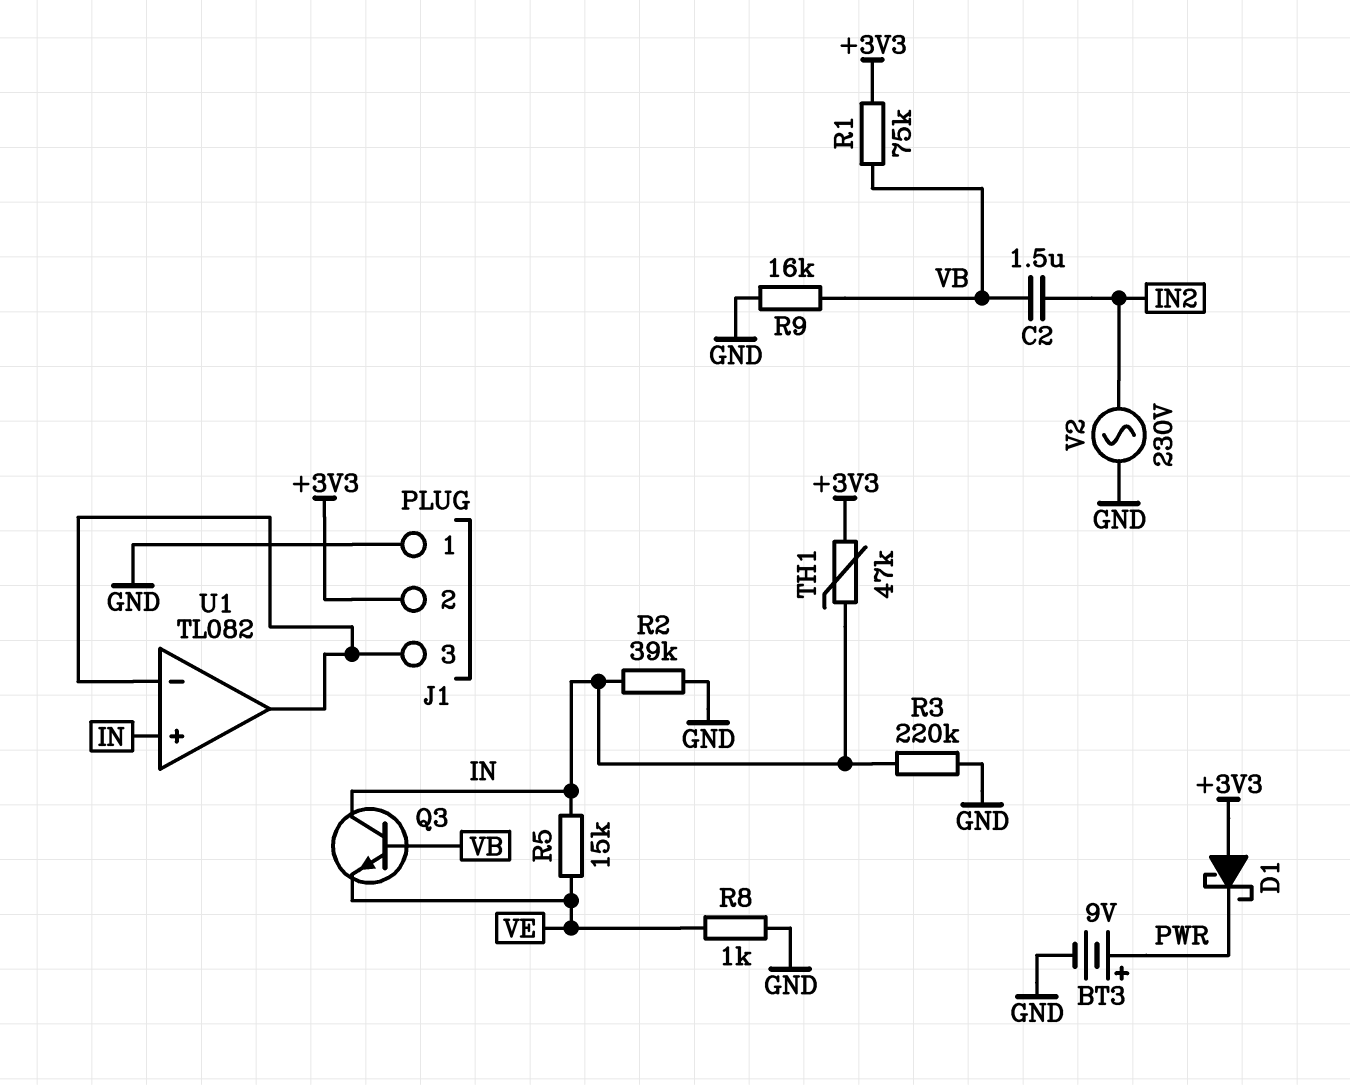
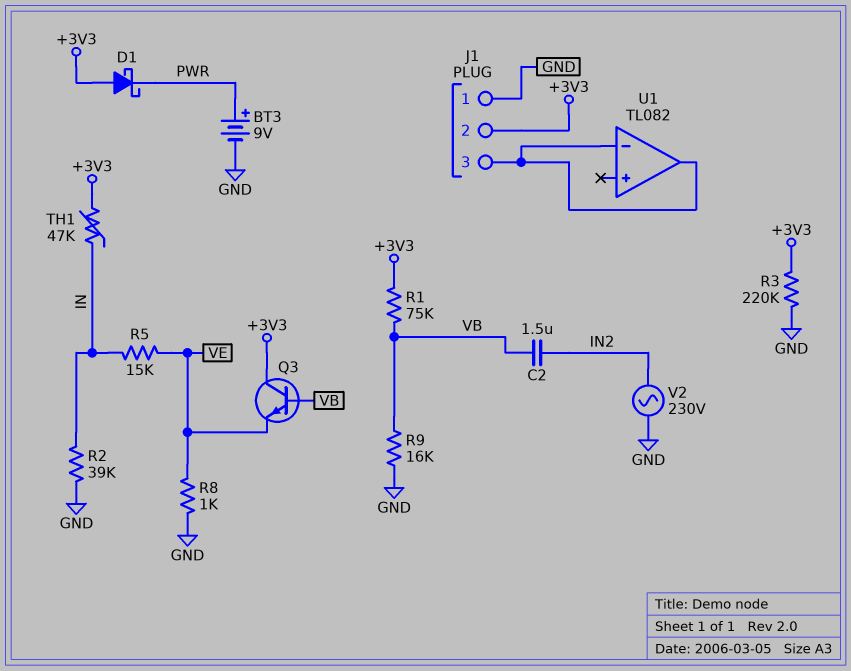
Q3: NPN (B VB, C IN, E VE) -> NPN (B VB, C +3V3, E VE)
R3: 220k (GND, IN) -> 220k (+3V3, GND)
U1 pin in+: IN -> none

